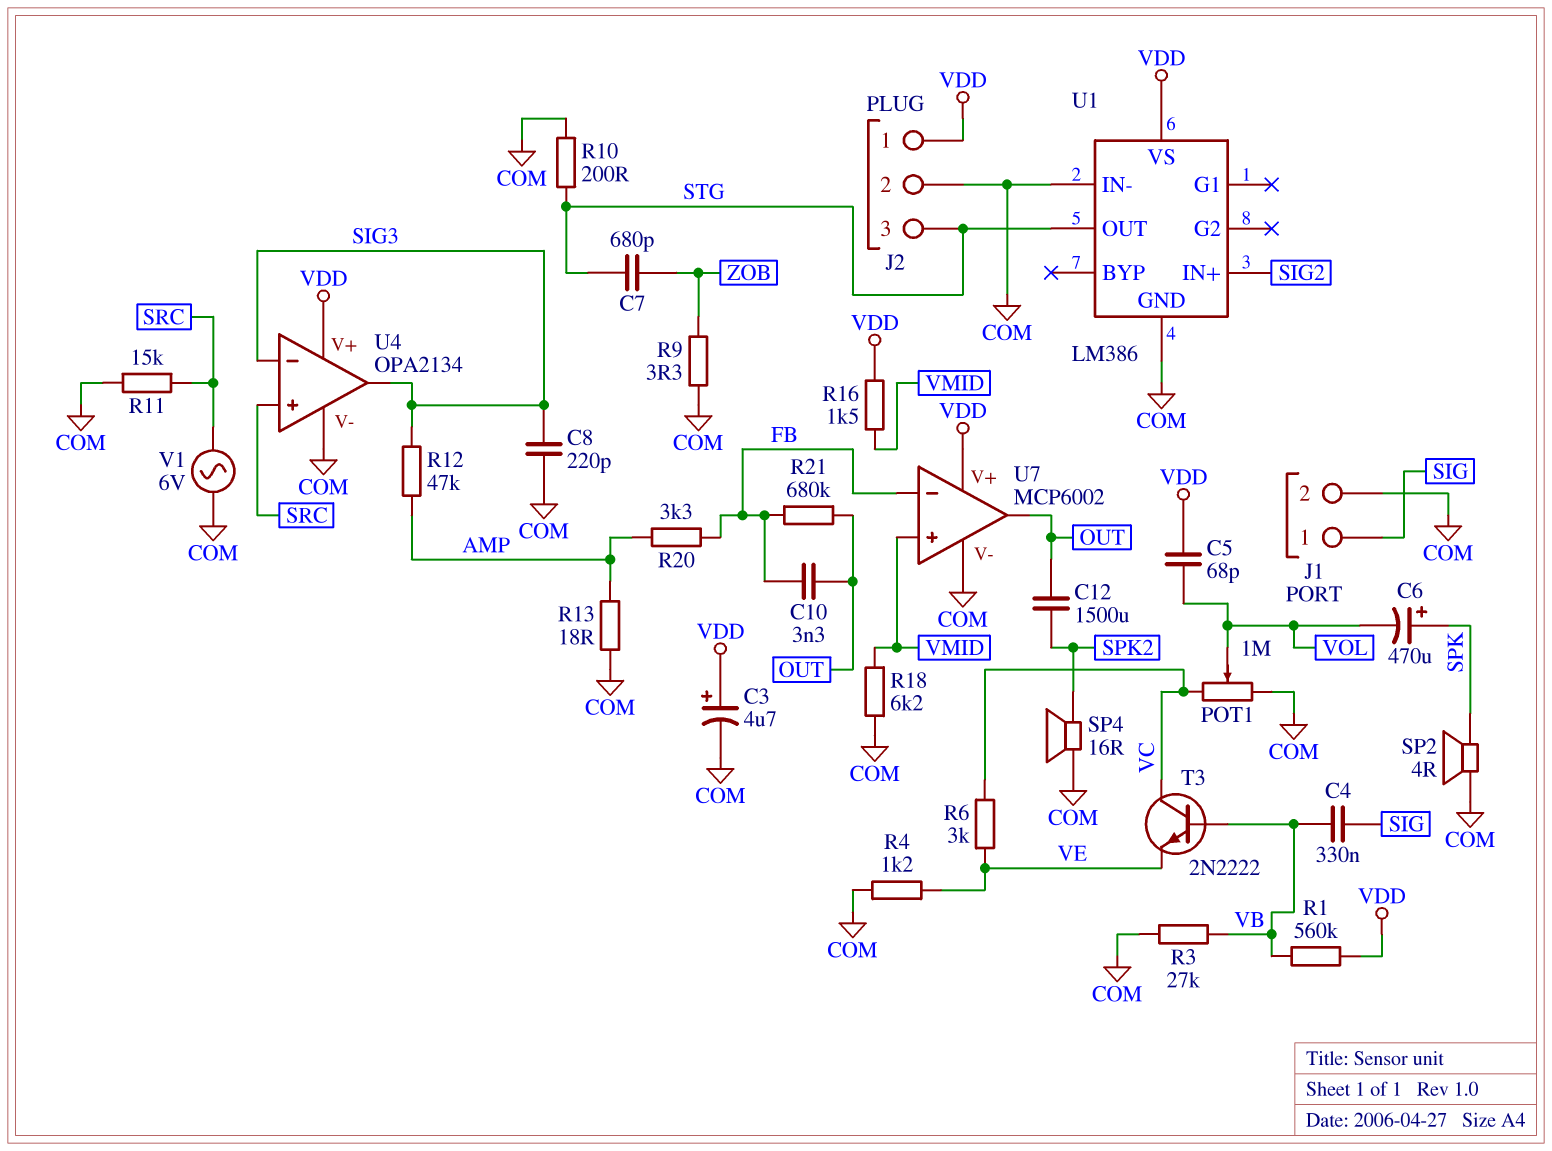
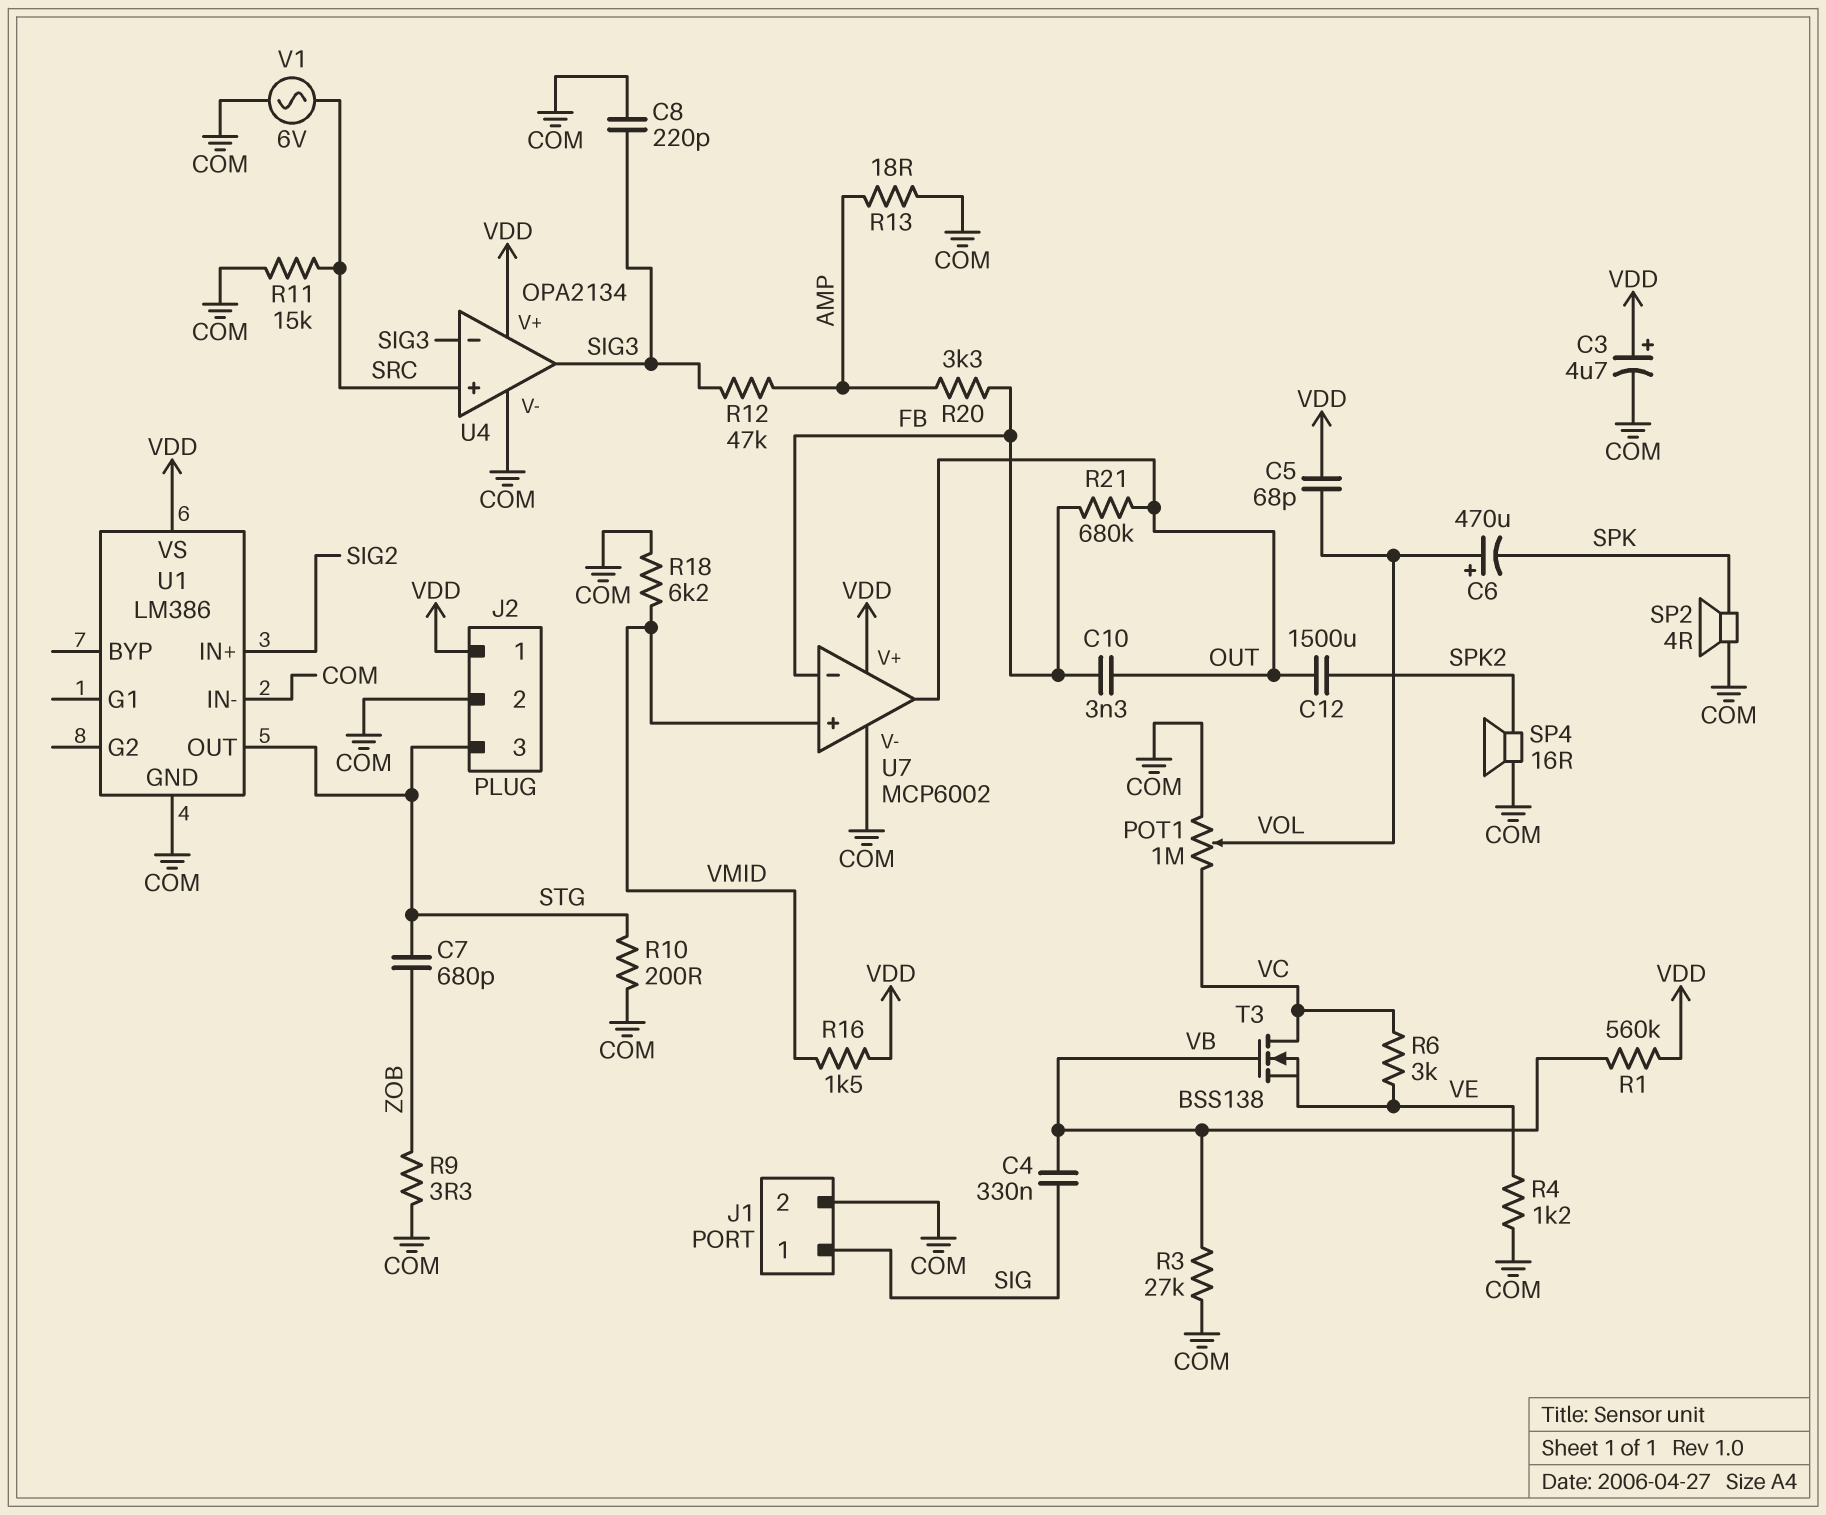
C6: 470uF (plus SPK, minus VOL) -> 470uF (plus VOL, minus SPK)
T3: NPN 2N2222 (B VB, C VC, E VE) -> NMOS BSS138 (G VB, D VC, S VE)

